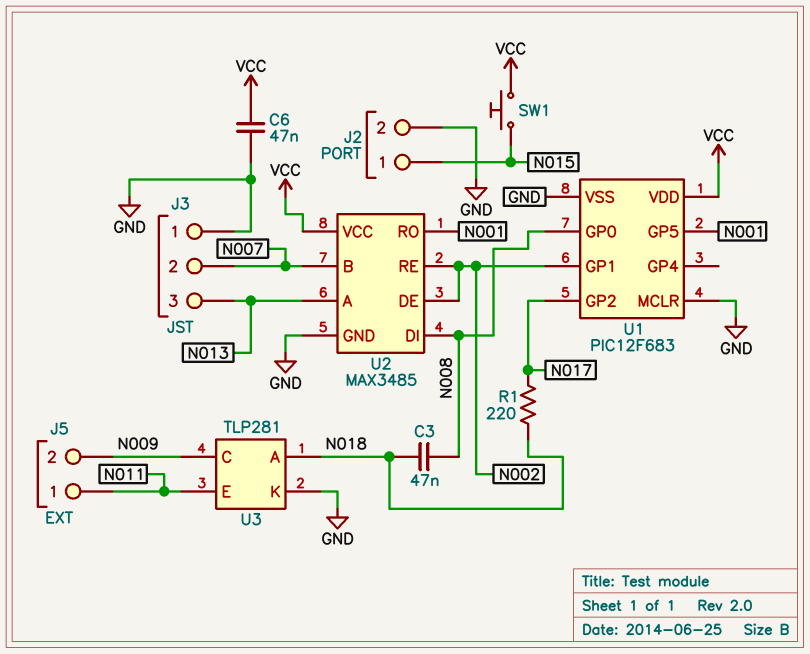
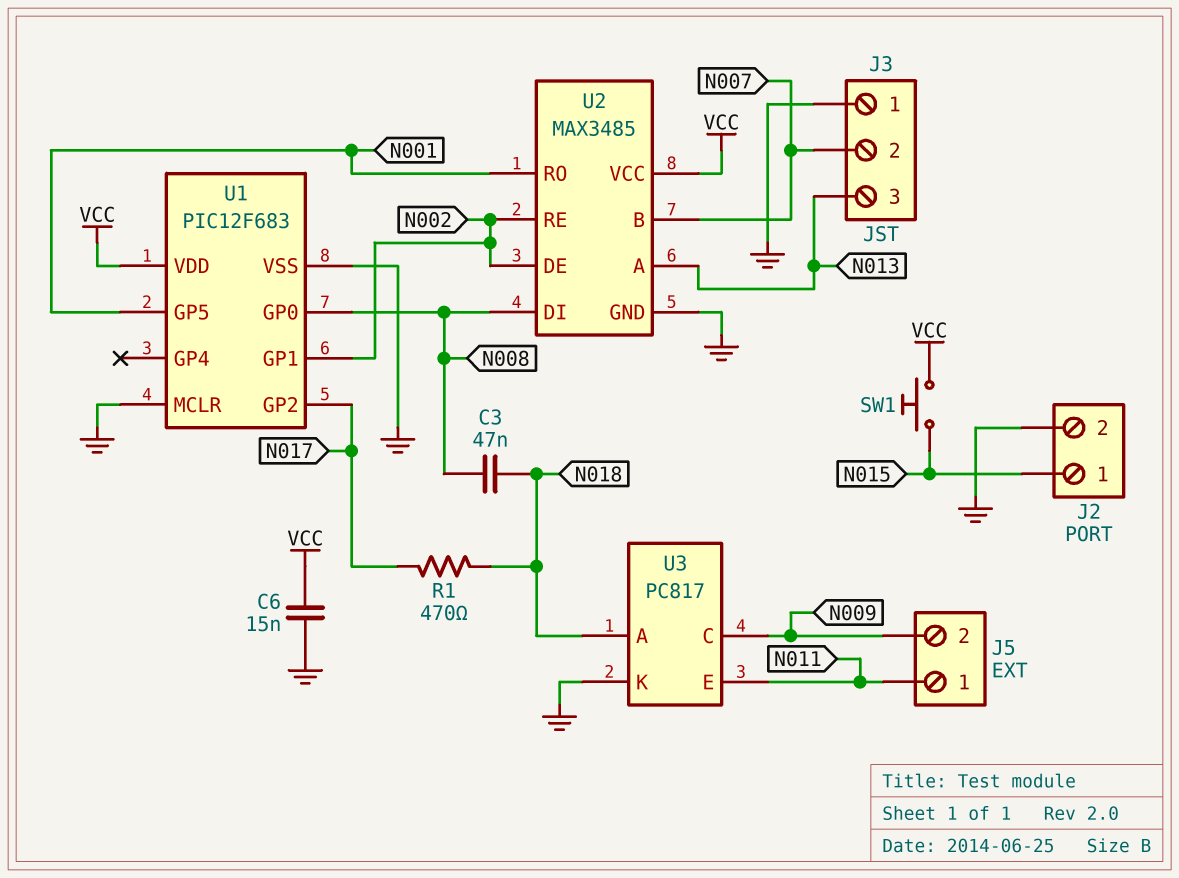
C6: 47nF (GND, VCC) -> 15nF (GND, VCC)
R1: 220 (N017, N018) -> 470 (N017, N018)
U3: TLP281 -> PC817

